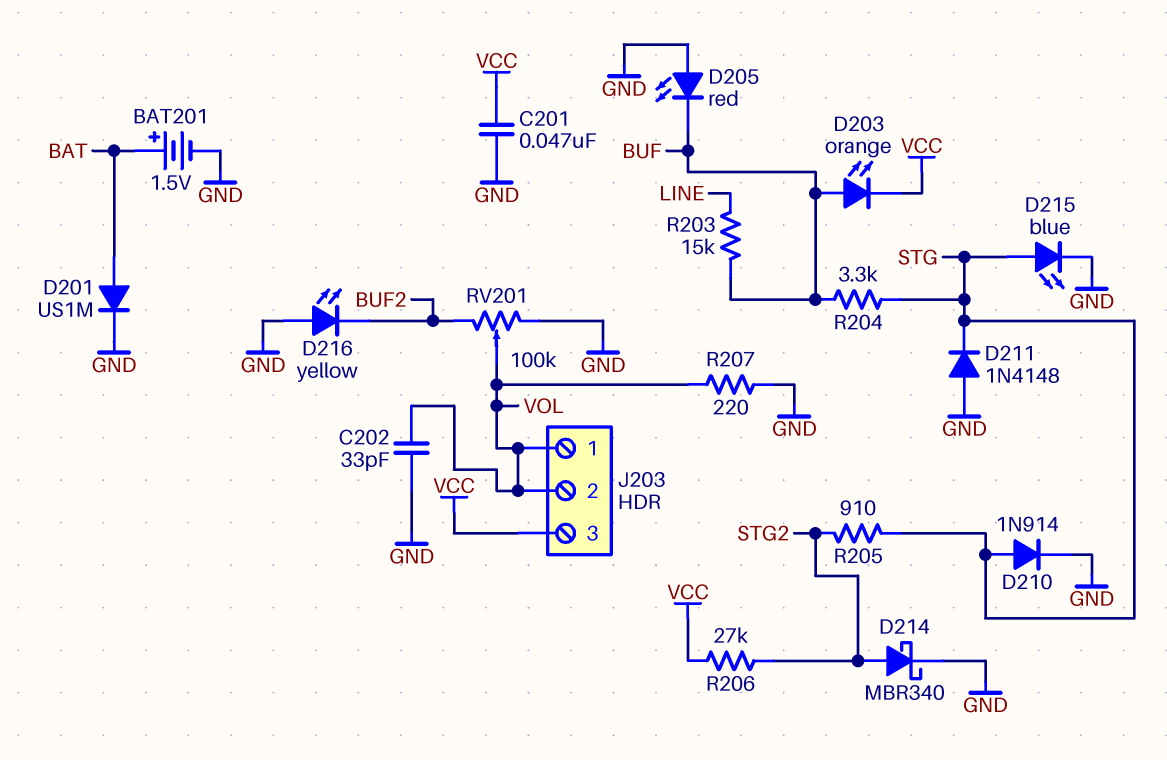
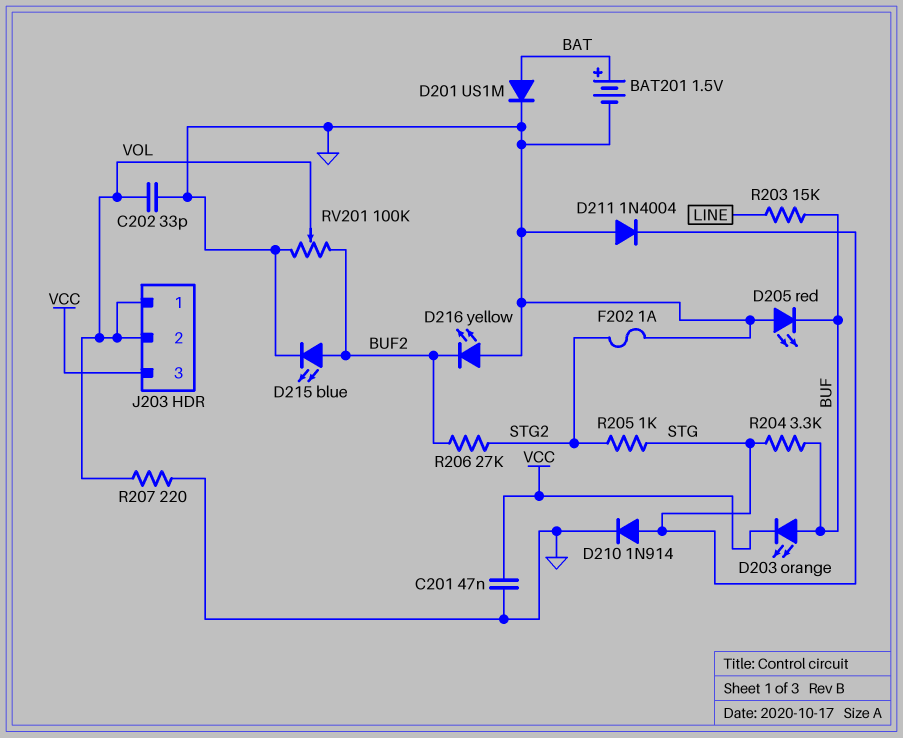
D211: diode 1N4148 (A GND, K STG) -> diode 1N4004 (A GND, K STG)
D214: schottky MBR340 (A STG2, K GND) -> none
D215: LED blue (A STG, K GND) -> LED blue (A BUF2, K GND)
F202: none -> 1A (GND, STG2)
R205: 910 (STG, STG2) -> 1k (STG, STG2)
R206: 27k (STG2, VCC) -> 27k (BUF2, STG2)

